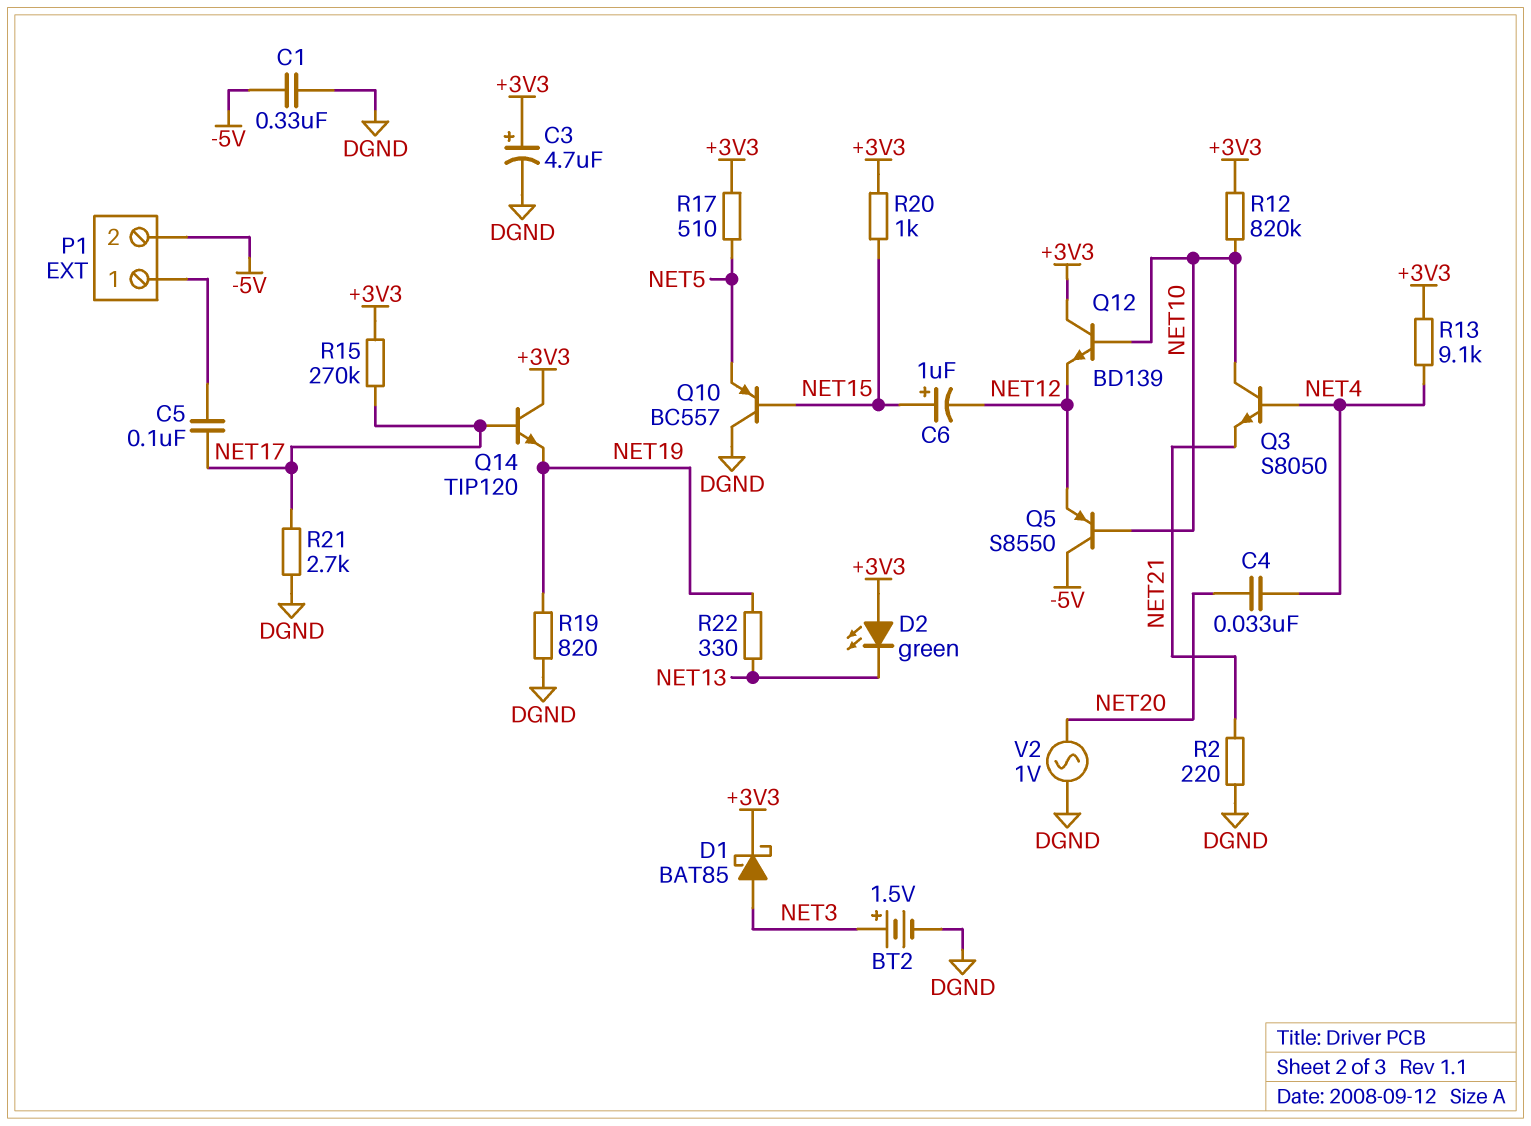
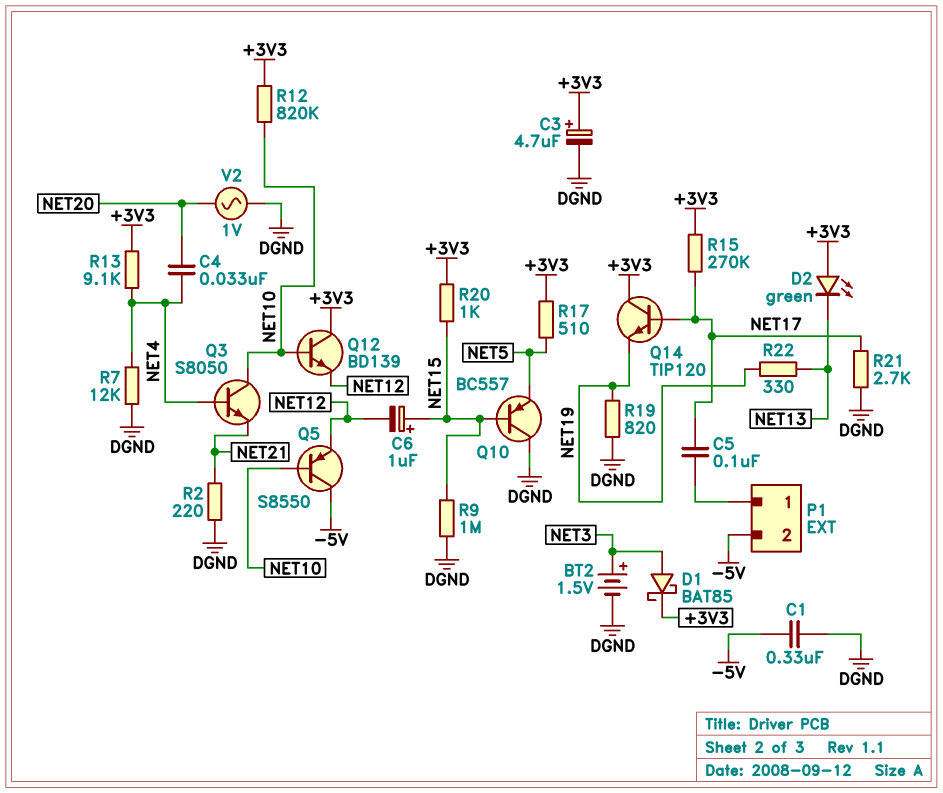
R7: none -> 12k (DGND, NET4)
R9: none -> 1M (DGND, NET15)

